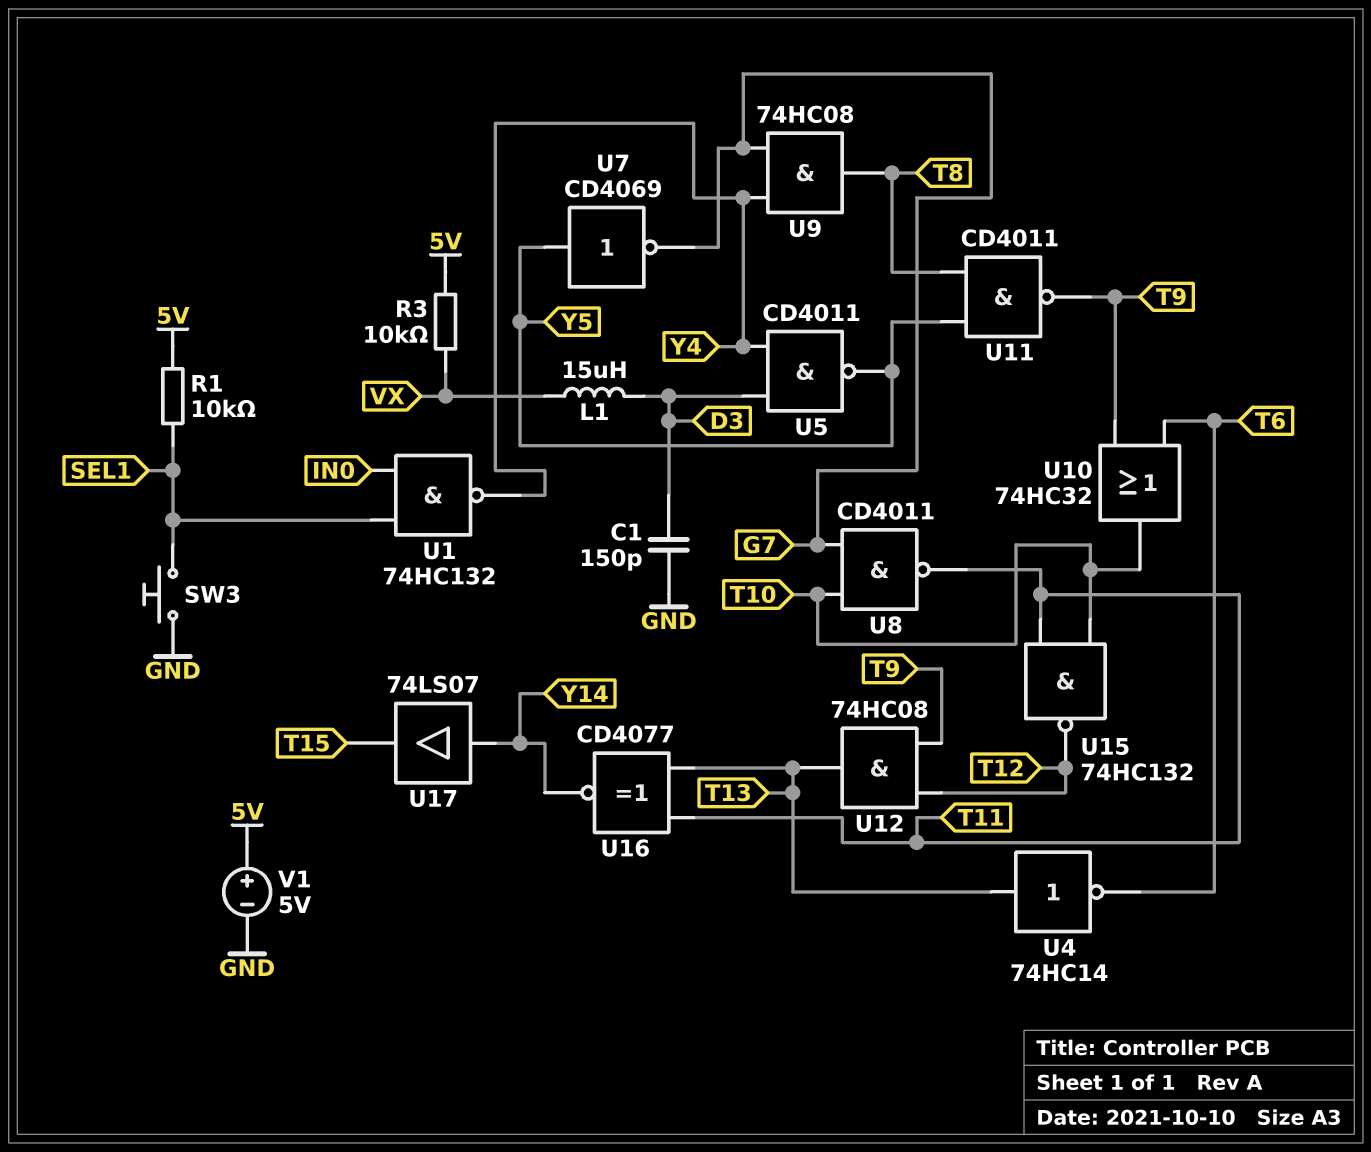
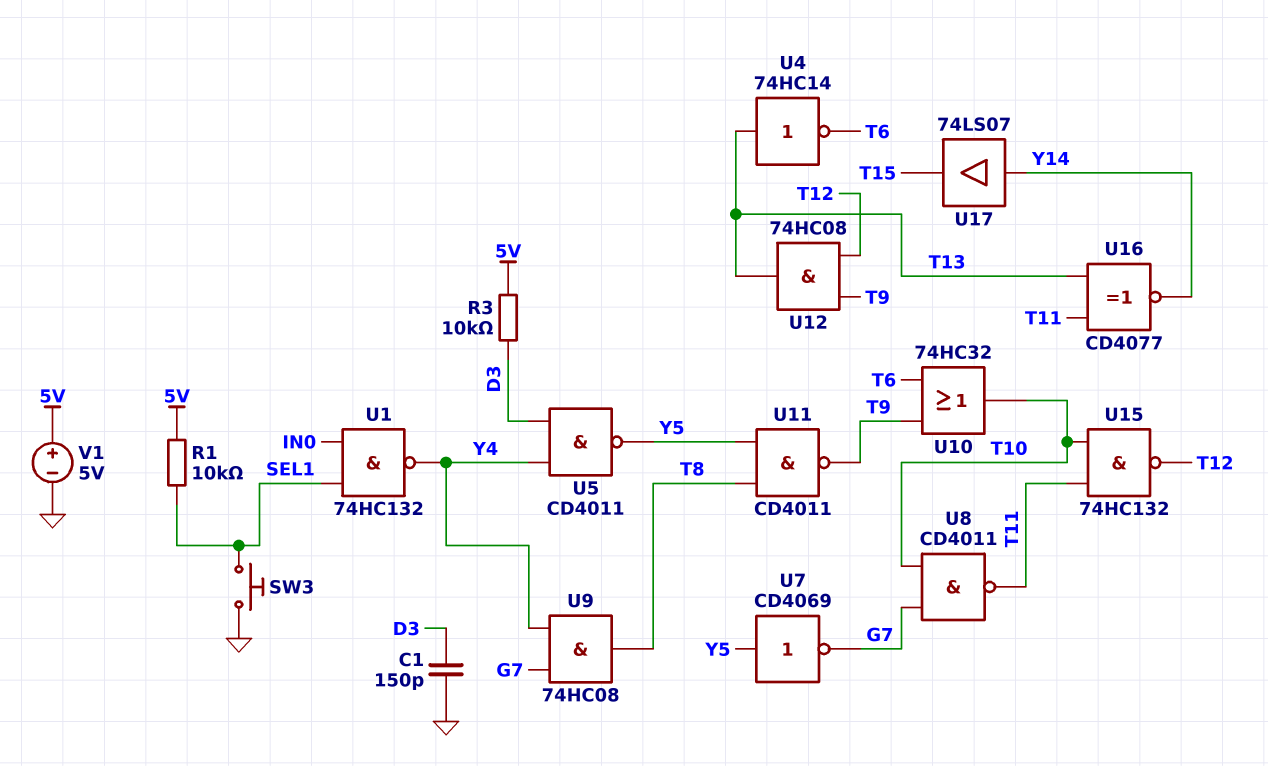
L1: 15uH (D3, VX) -> none
R3: 10k (5V, VX) -> 10k (5V, D3)

